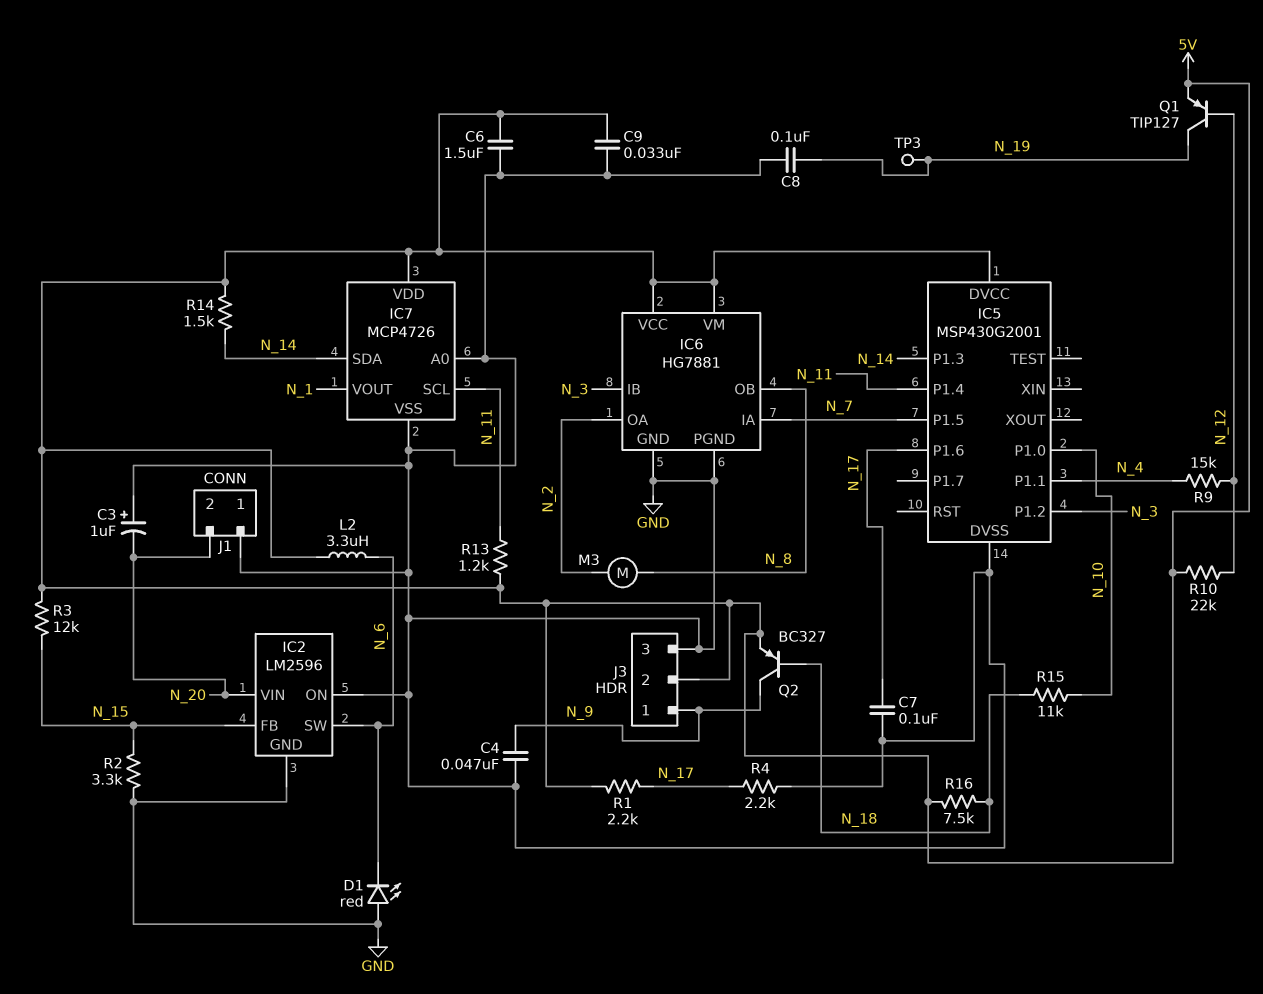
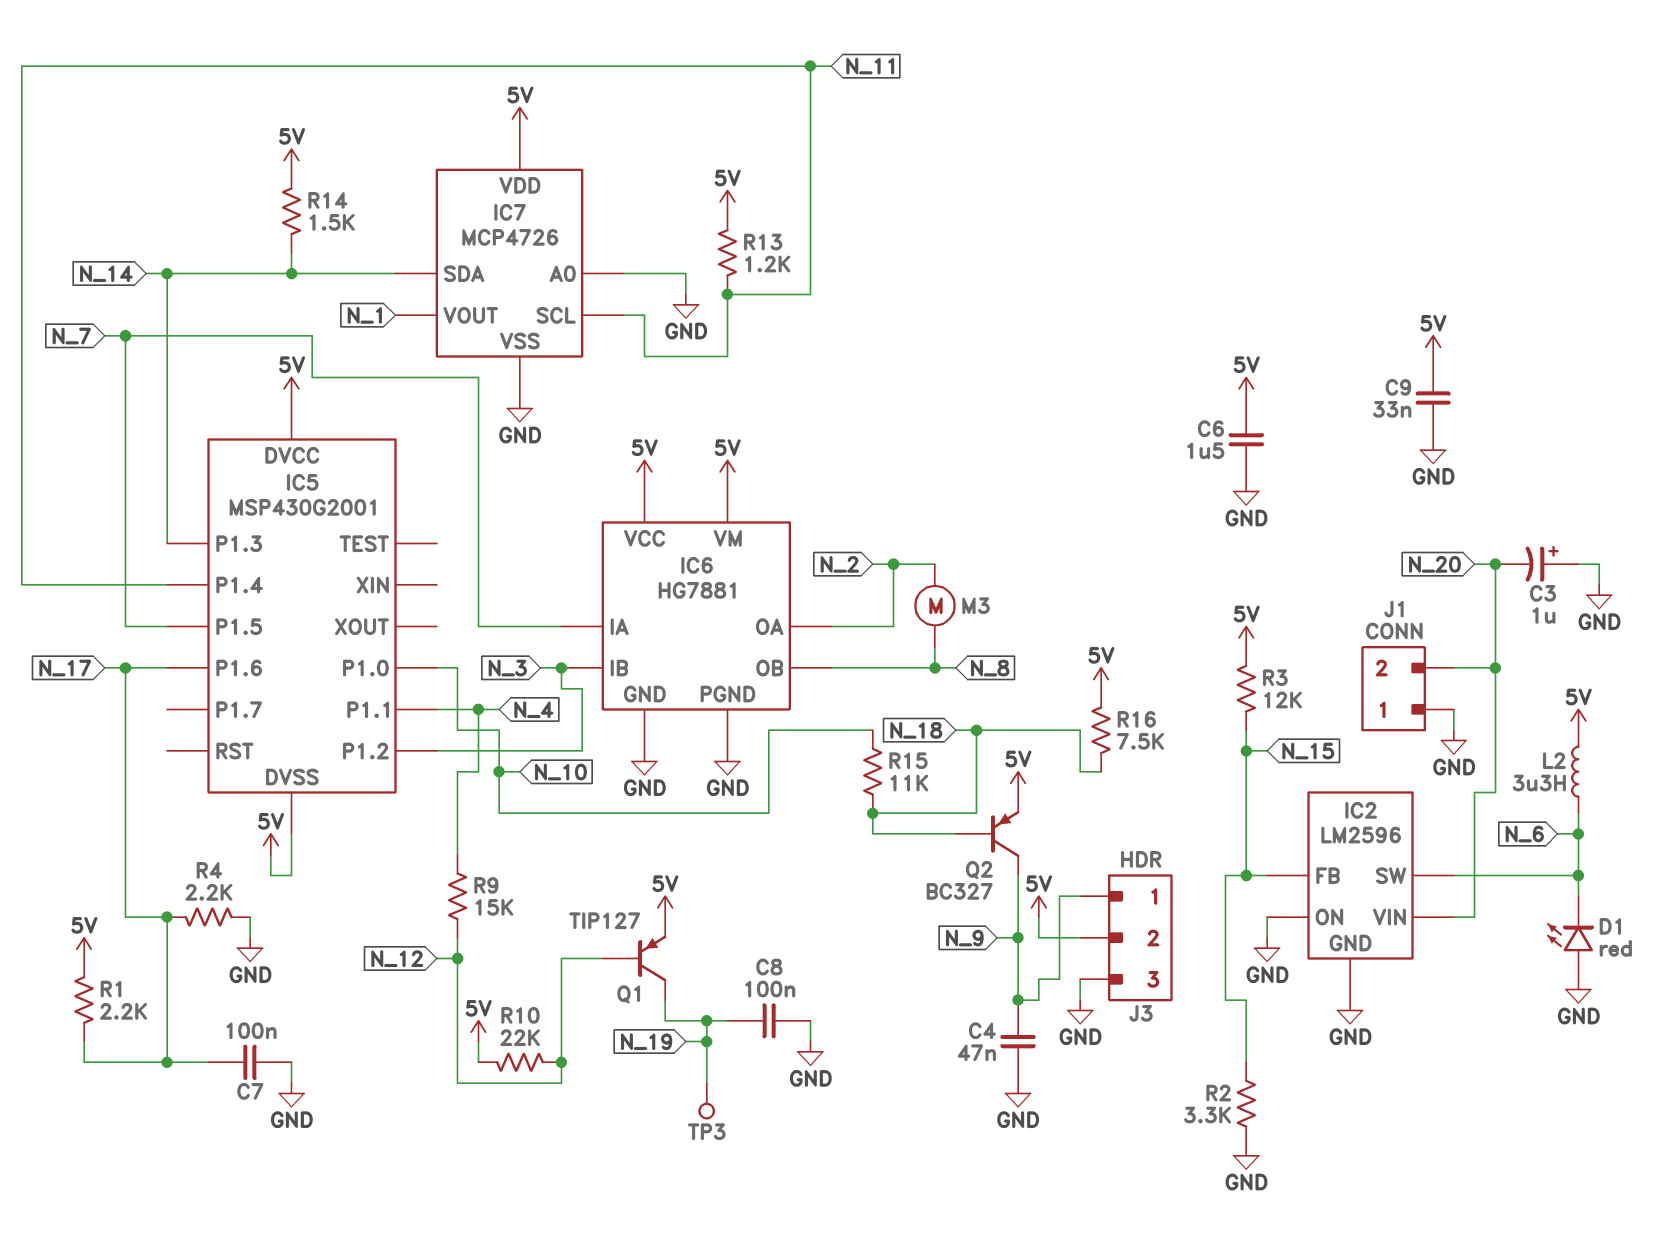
IC5 pin DVSS: GND -> 5V

